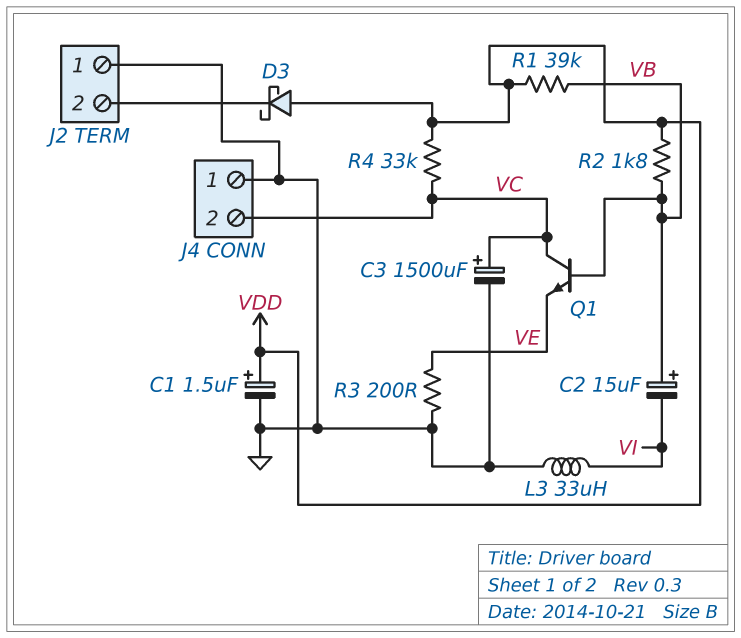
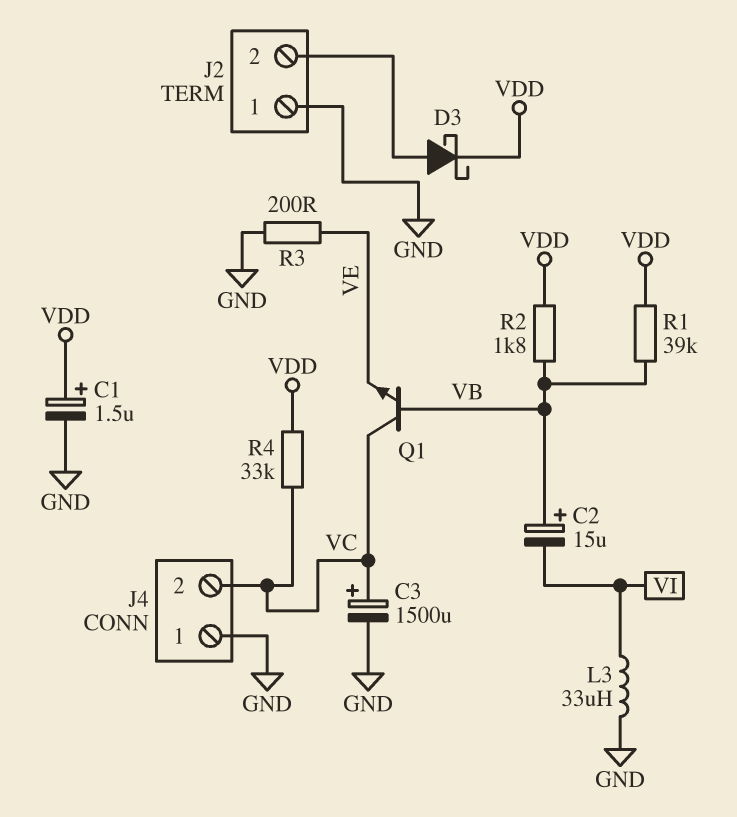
D3: schottky (A VDD, K J2/2) -> schottky (A J2/2, K VDD)

